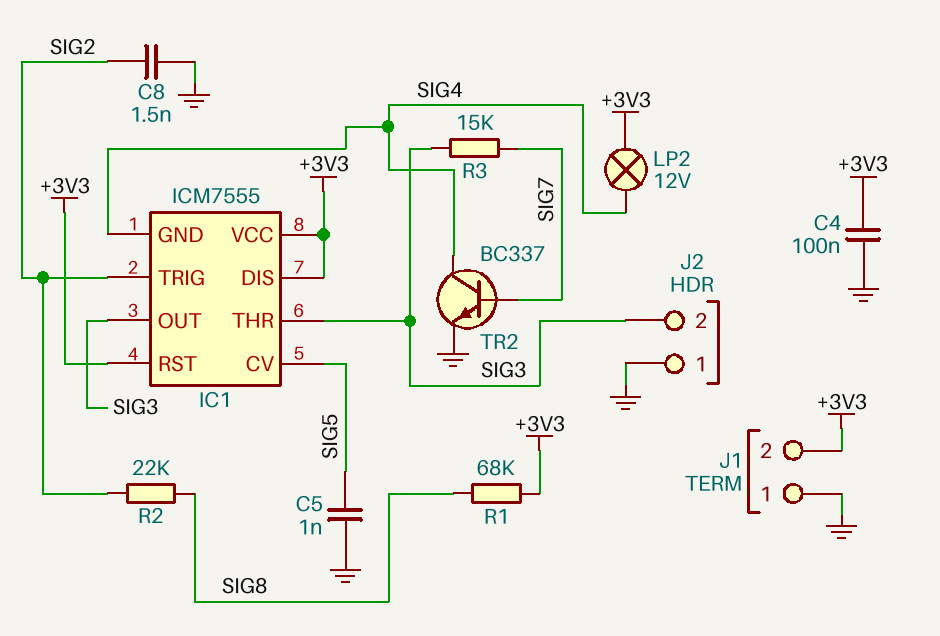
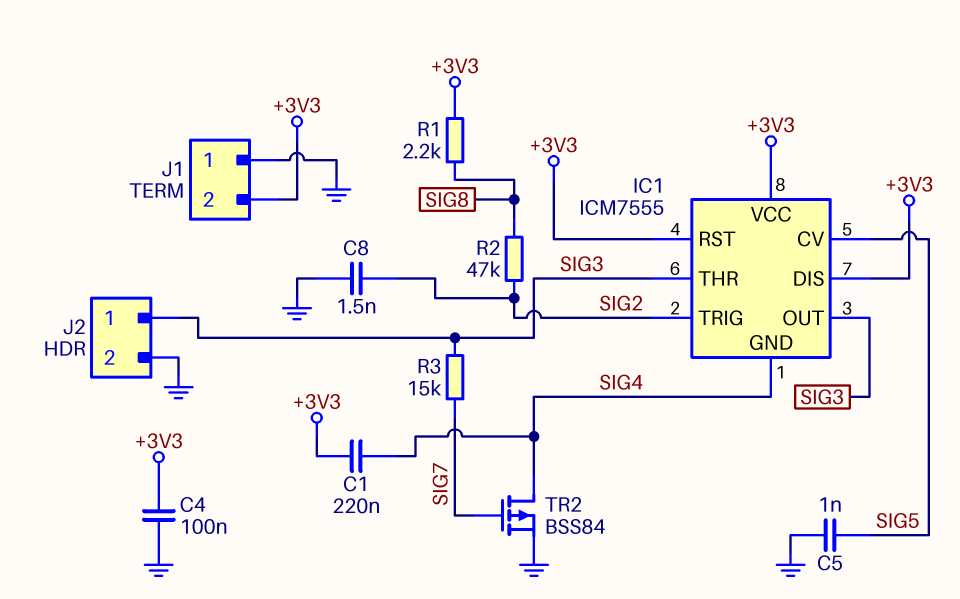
C1: none -> 220nF (+3V3, SIG4)
J2 pin 1: GND -> SIG3
J2 pin 2: SIG3 -> GND
LP2: lamp 12V (+3V3, SIG4) -> none
R1: 68k (+3V3, SIG8) -> 2.2k (+3V3, SIG8)
R2: 22k (SIG2, SIG8) -> 47k (SIG2, SIG8)
TR2: NPN BC337 (B SIG7, C SIG4, E GND) -> PMOS BSS84 (G SIG7, D SIG4, S GND)

